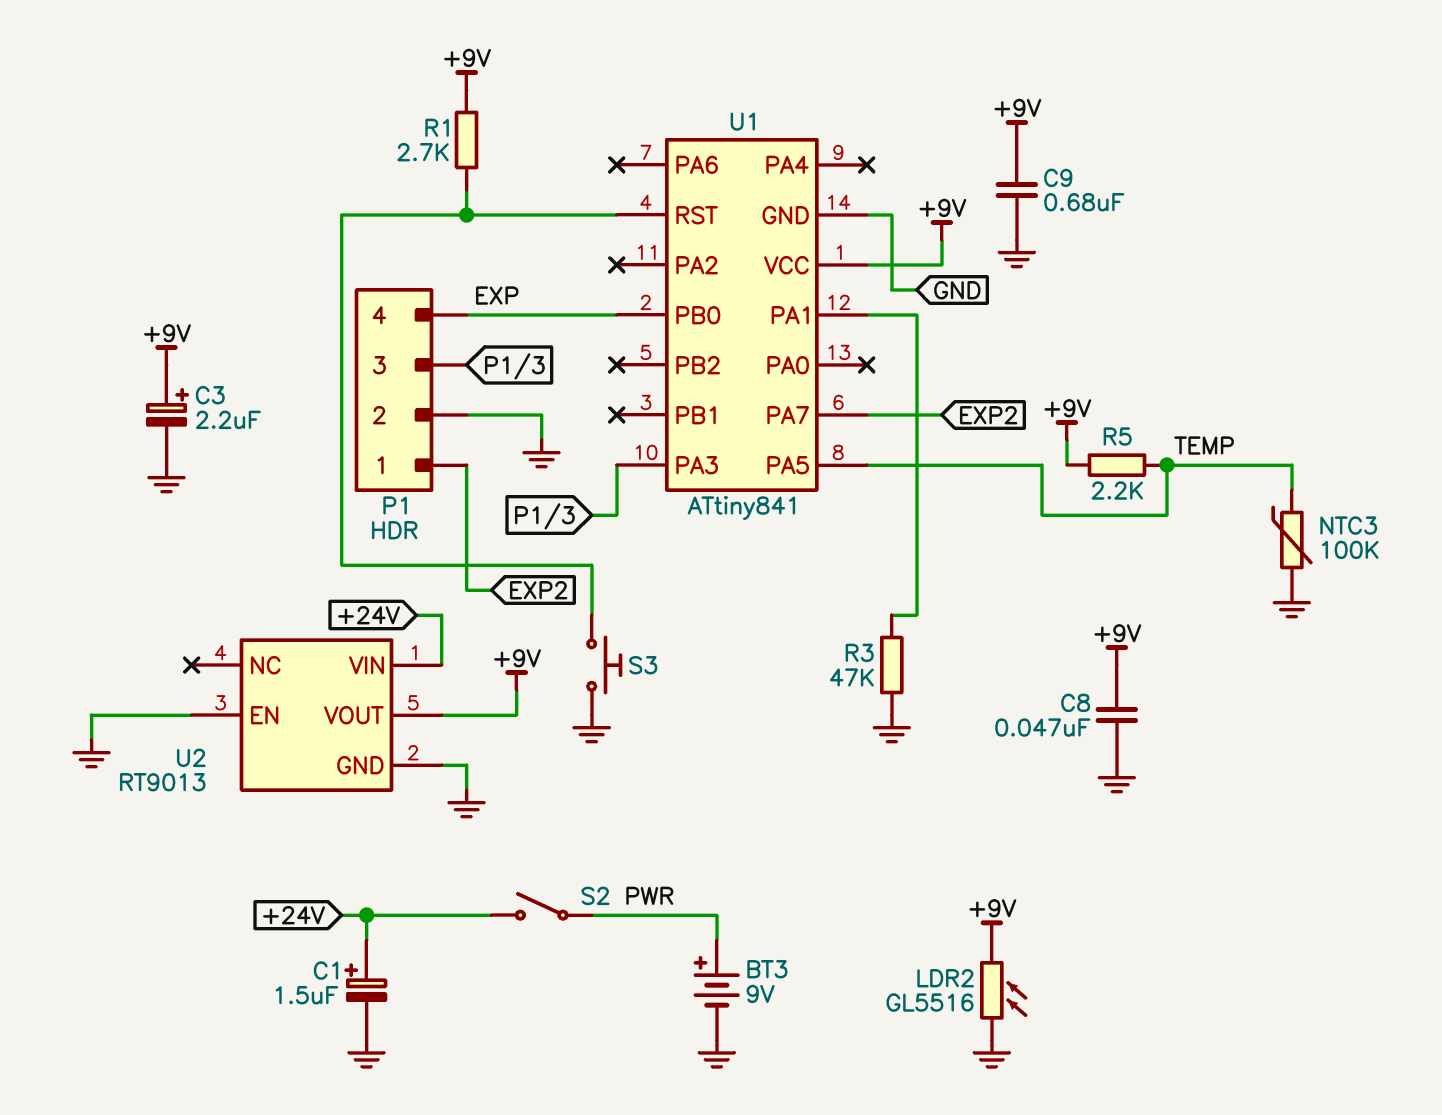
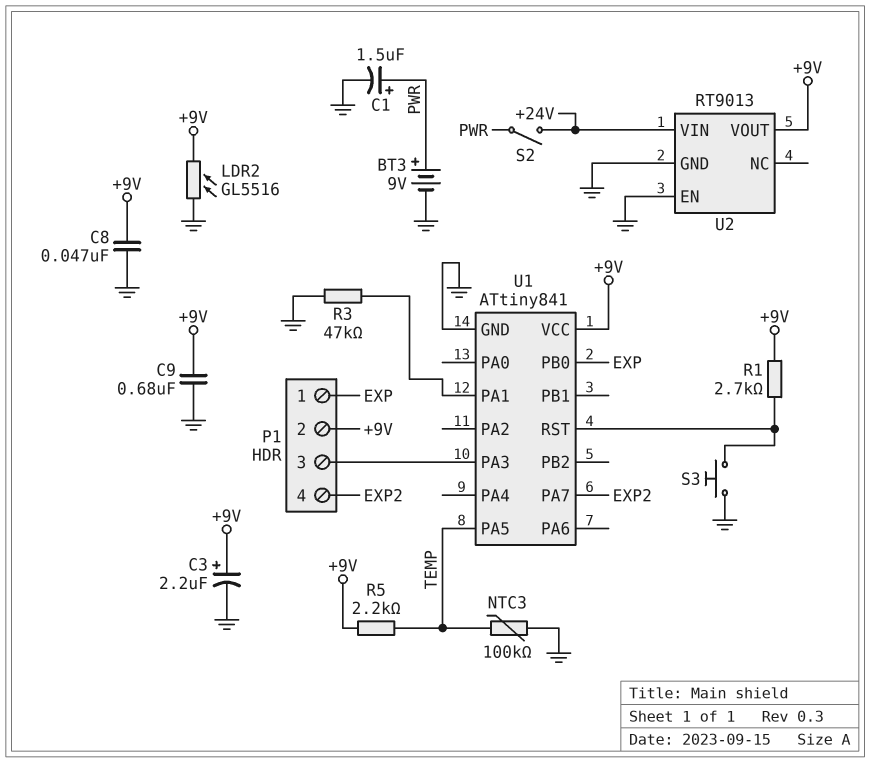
C1: 1.5uF (plus +24V, minus GND) -> 1.5uF (plus PWR, minus GND)
P1 pin 1: EXP2 -> EXP
P1 pin 2: GND -> +9V
P1 pin 4: EXP -> EXP2

